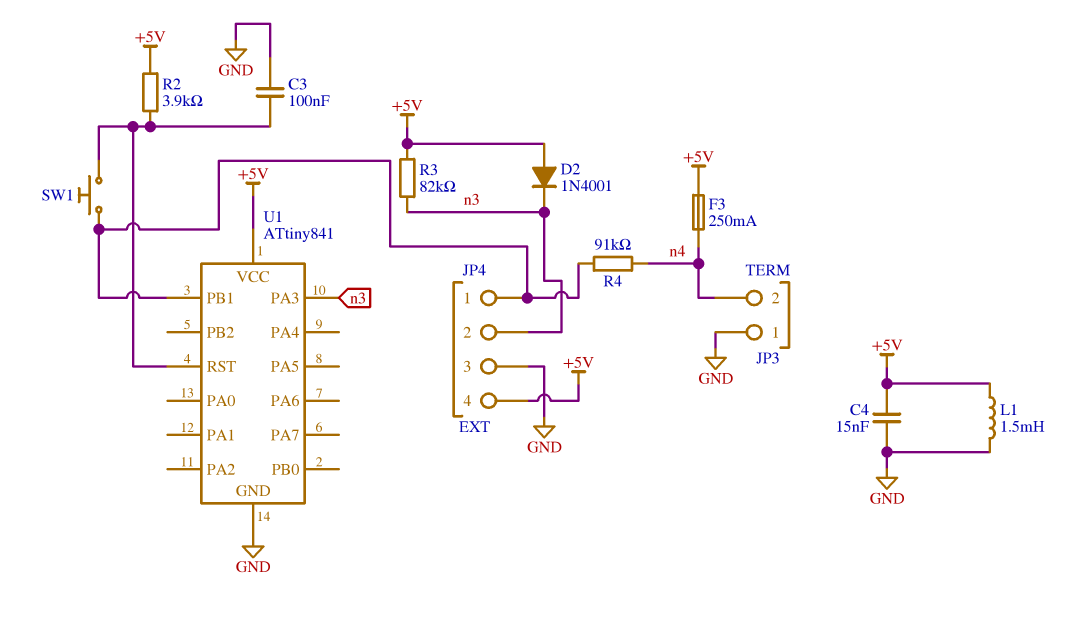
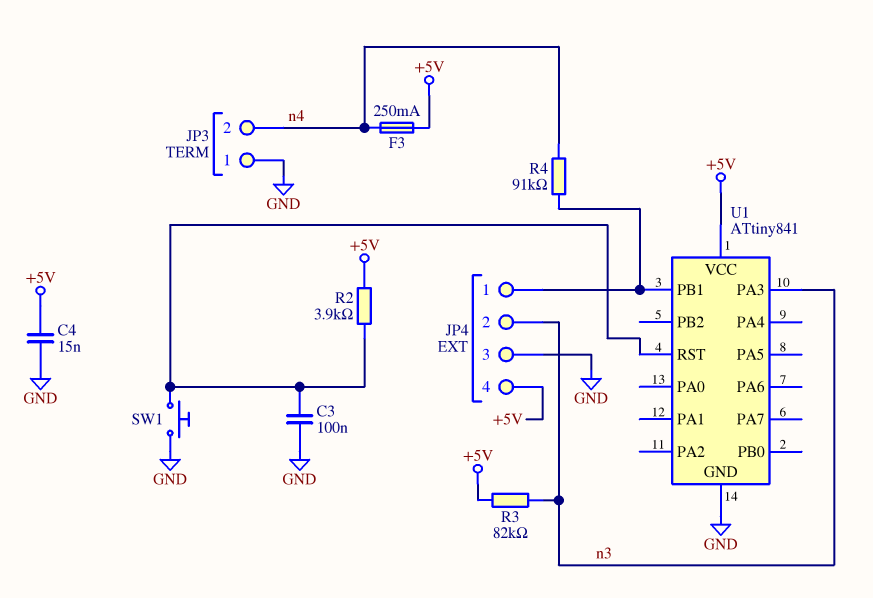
D2: diode 1N4001 (A +5V, K n3) -> none
L1: 1.5mH (+5V, GND) -> none
SW1: button (JP4/1, U1/RST) -> button (GND, U1/RST)

